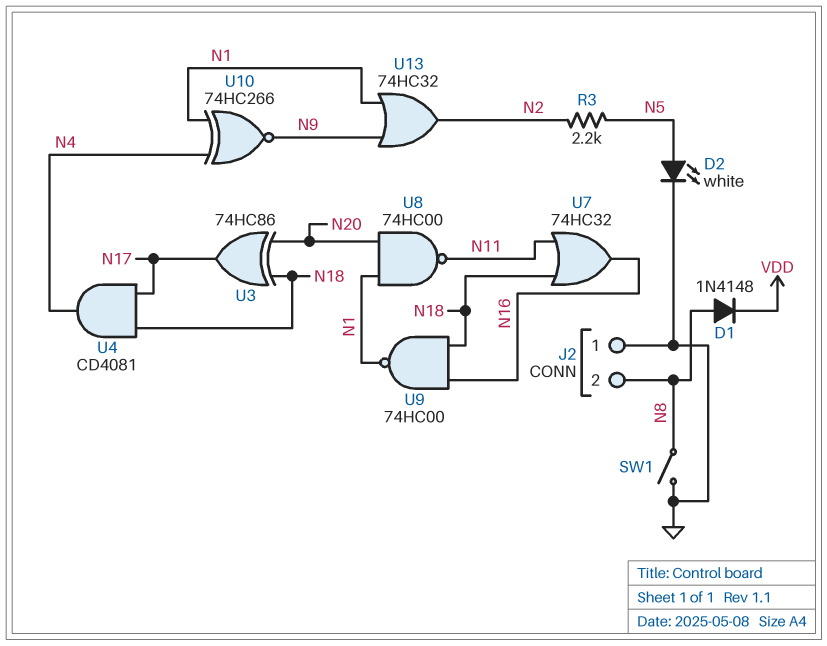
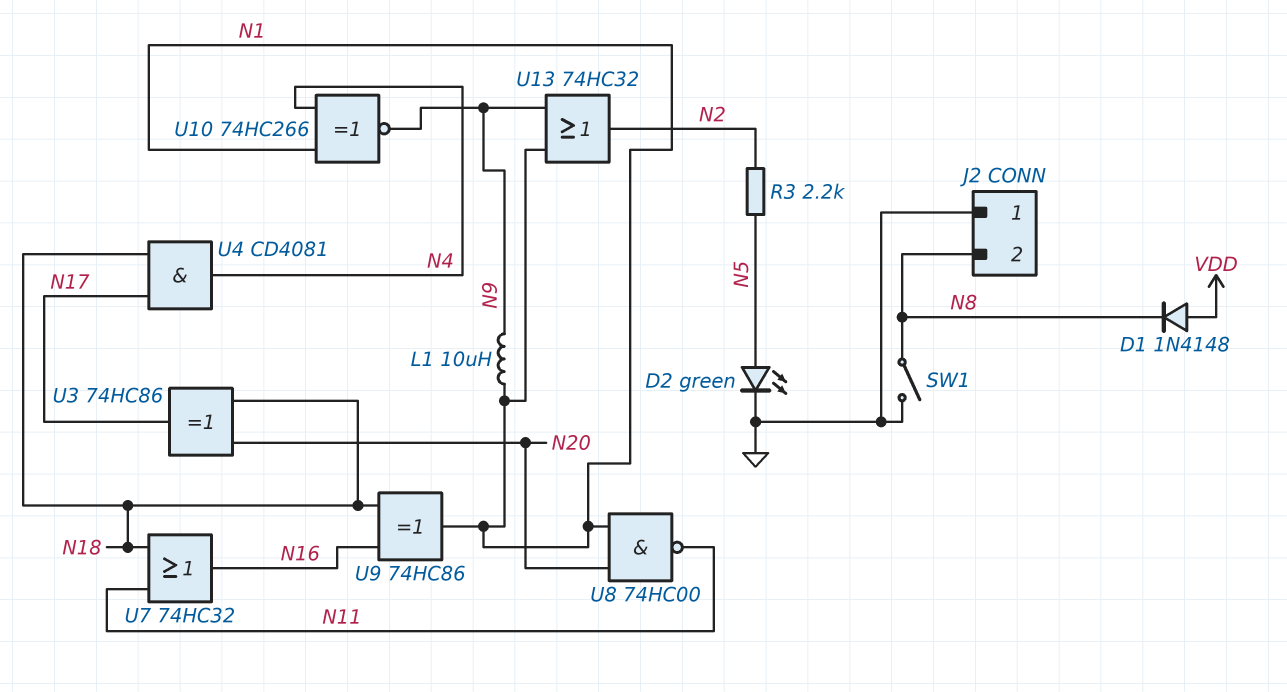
D1: diode 1N4148 (A N8, K VDD) -> diode 1N4148 (A VDD, K N8)
D2: LED white (A N5, K GND) -> LED green (A N5, K GND)
L1: none -> 10uH (N1, N9)
U9: NAND 74HC00 (in N16, in N18, out N1) -> XOR 74HC86 (in N16, in N18, out N1)

